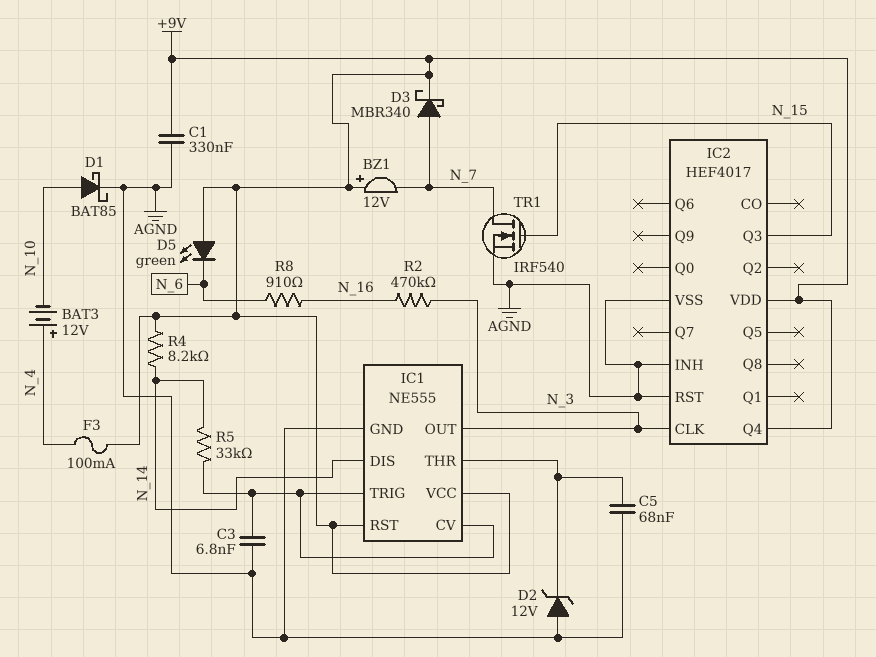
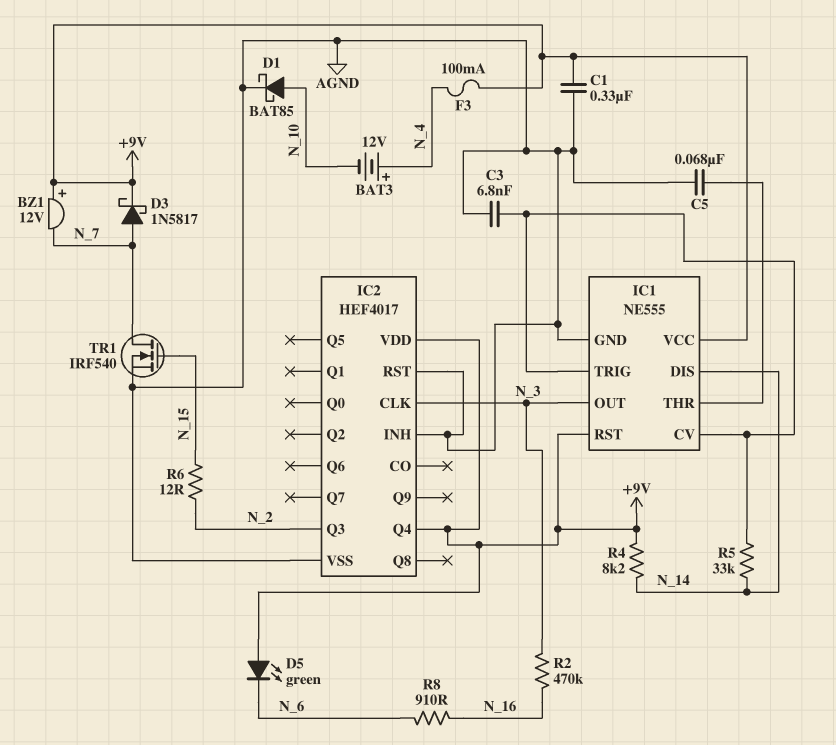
D2: zener 12V (A AGND, K IC1/THR) -> none
D3: schottky MBR340 (A N_7, K +9V) -> schottky 1N5817 (A N_7, K +9V)
IC2 pin Q3: N_15 -> N_2
R6: none -> 12 (N_2, N_15)

